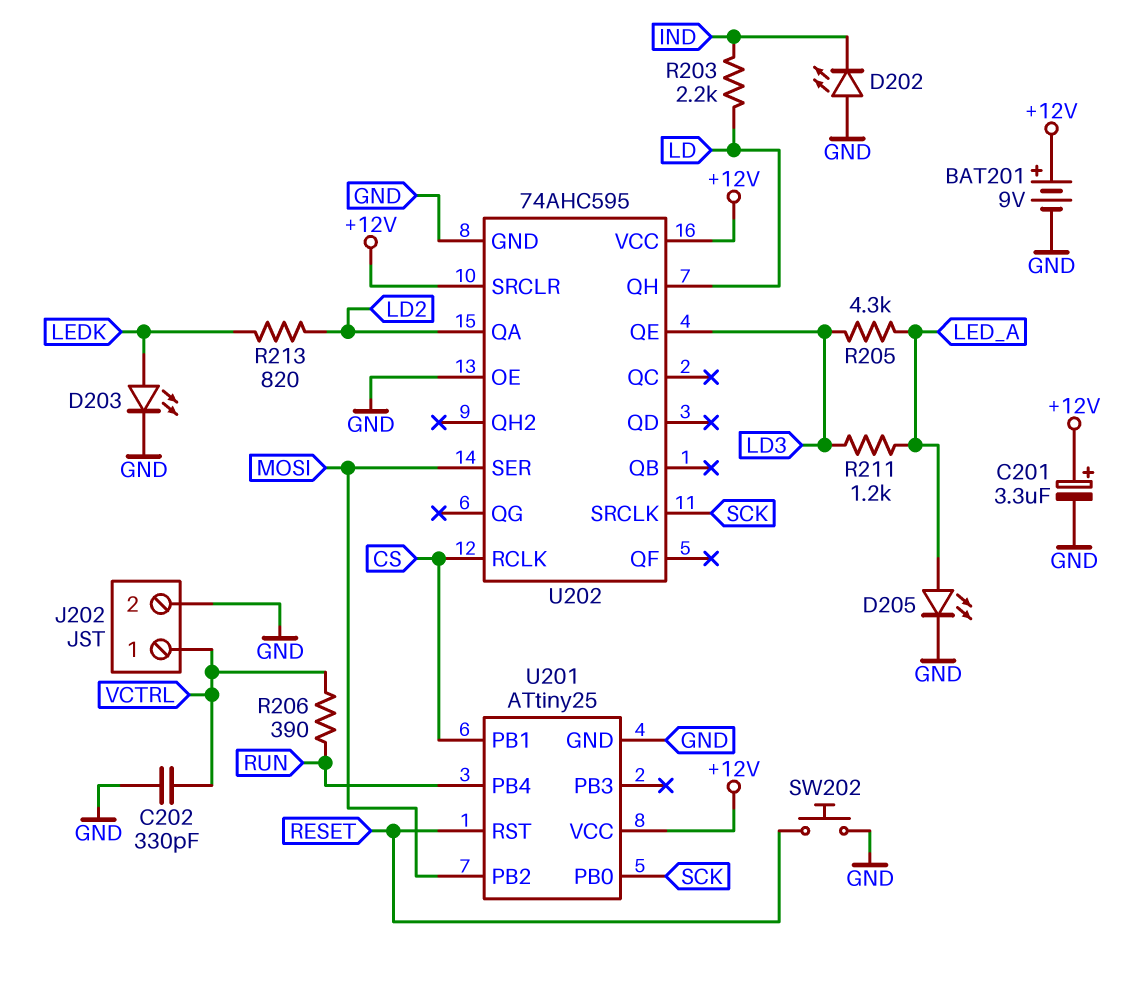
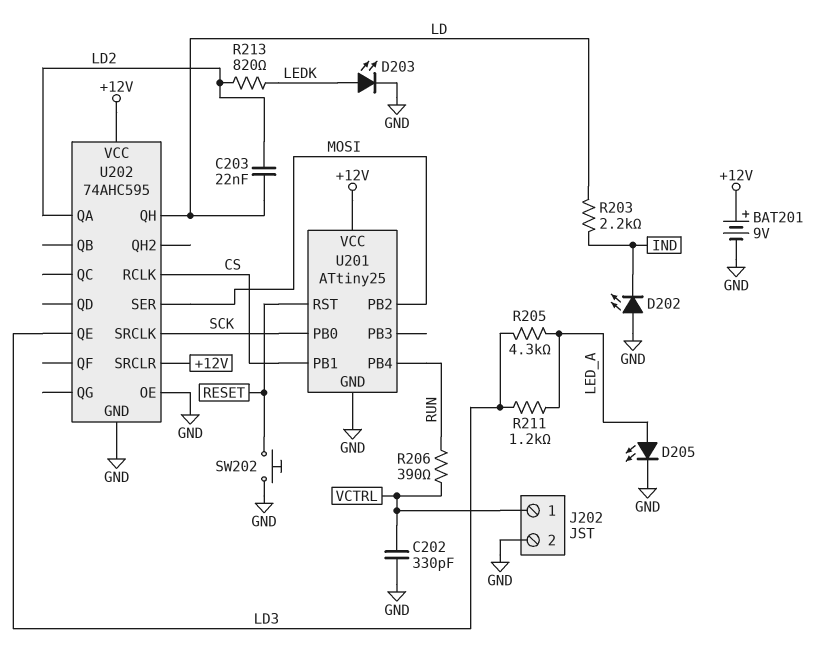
C201: 3.3uF (plus +12V, minus GND) -> none
C203: none -> 22nF (LD, LD2)

